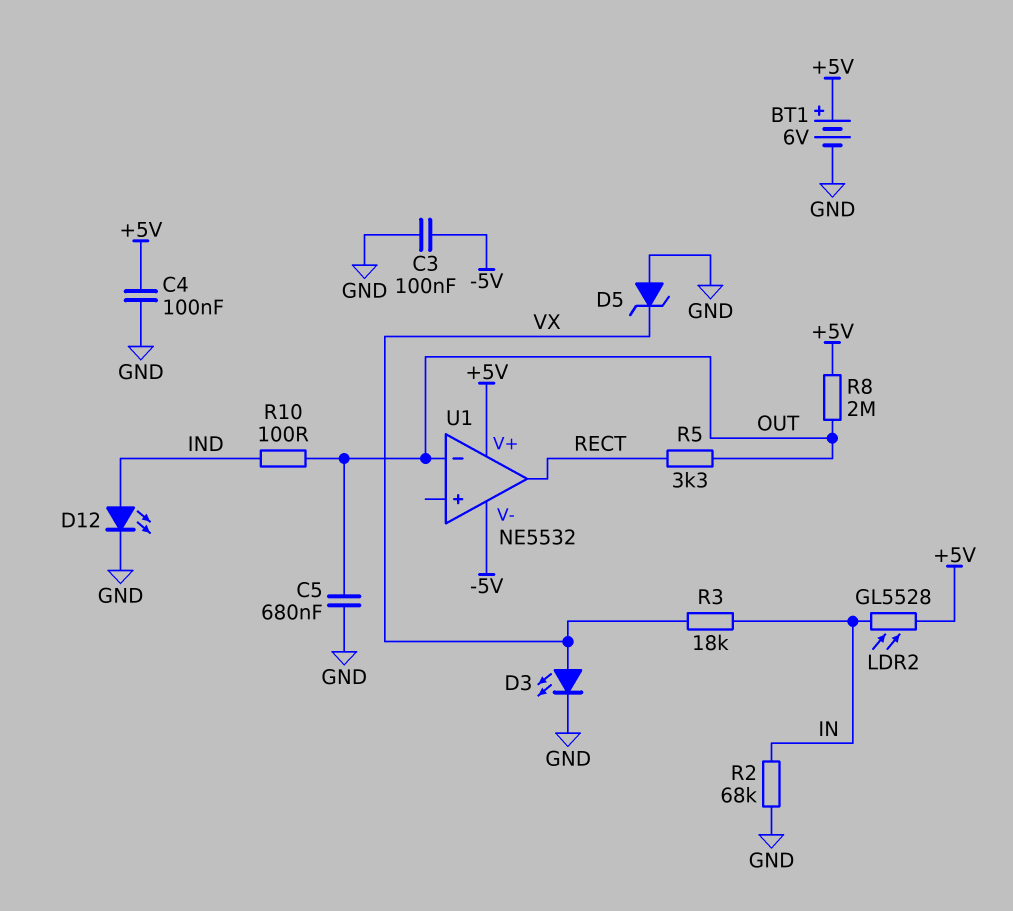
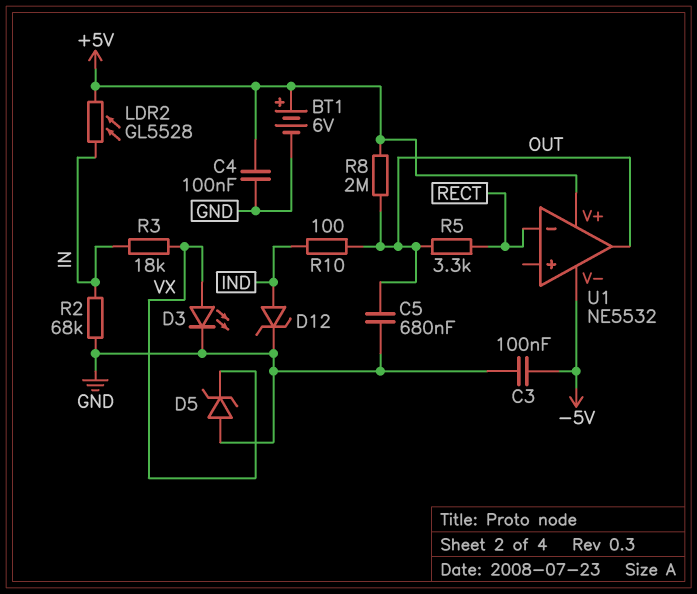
D12: LED (A IND, K GND) -> zener (A IND, K GND)
U1 pin in-: OUT -> RECT
U1 pin out: RECT -> OUT

